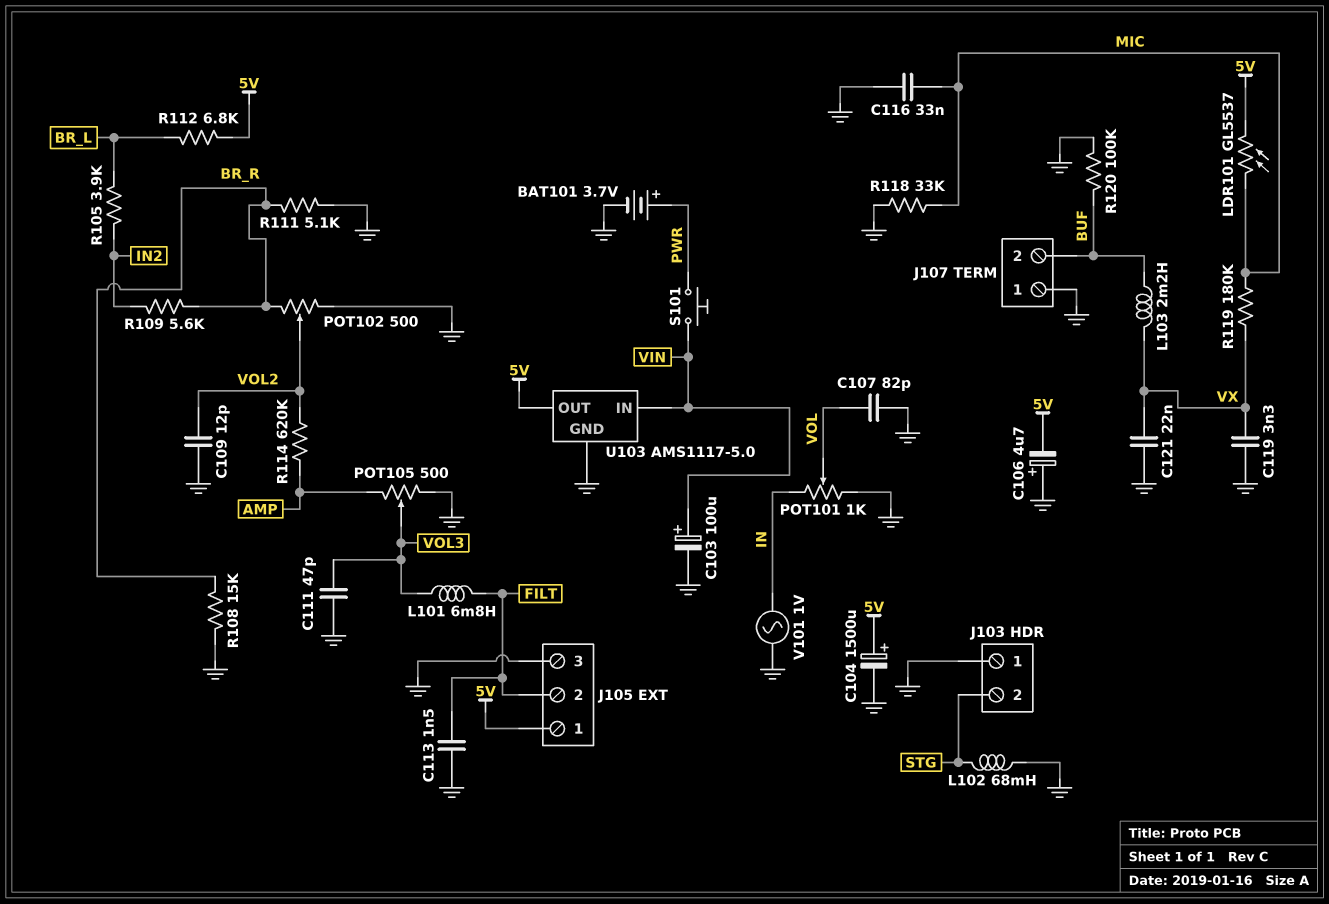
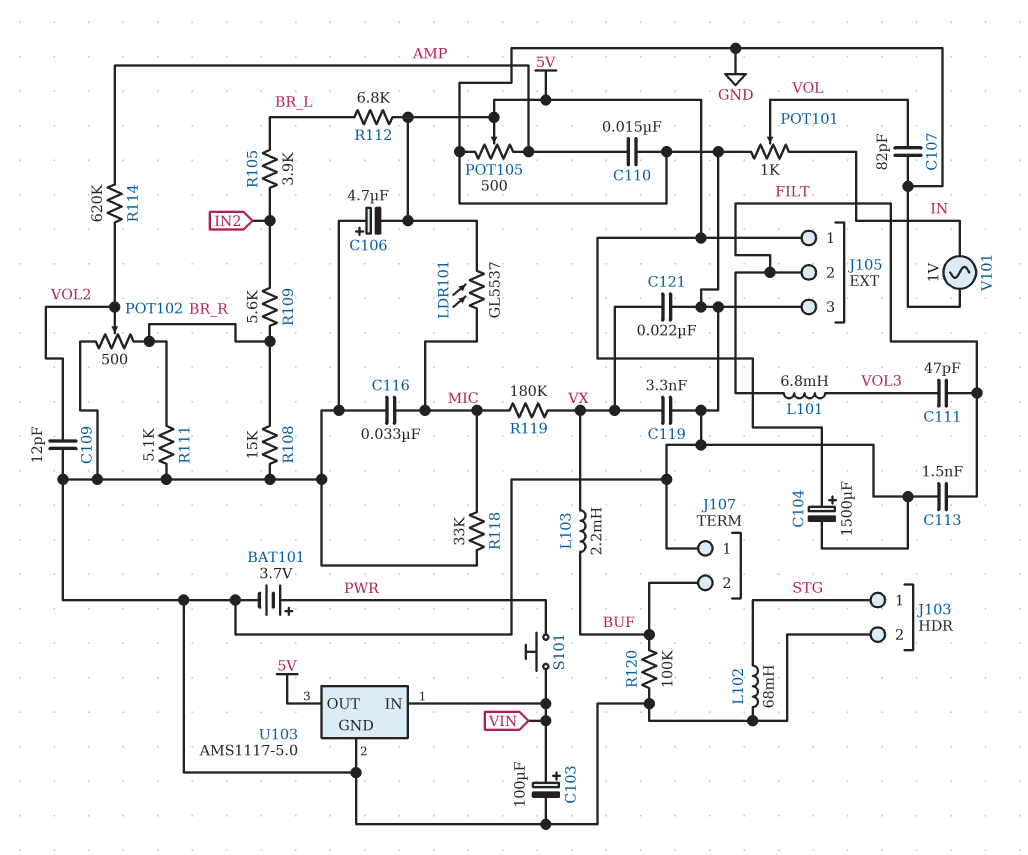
C110: none -> 15nF (AMP, GND)
C111: 47pF (GND, VOL3) -> 47pF (FILT, VOL3)
J103 pin 1: GND -> STG
J103 pin 2: STG -> GND
POT105: 500 (AMP, GND, wiper VOL3) -> 500 (AMP, GND, wiper 5V)

